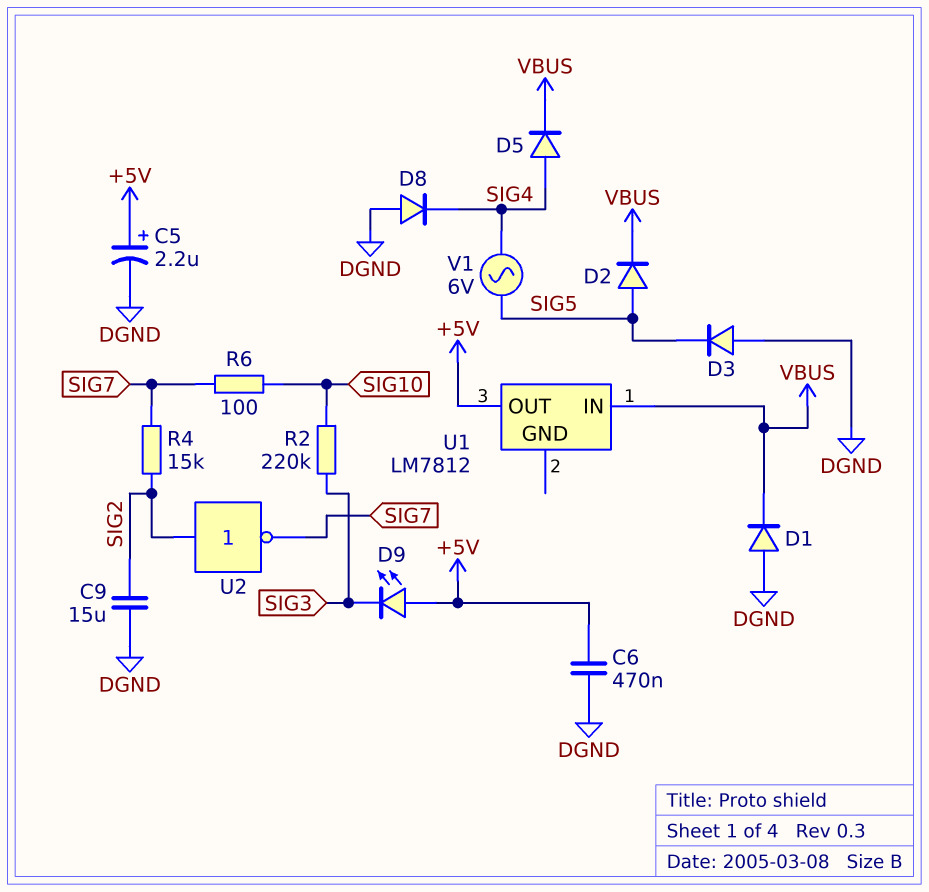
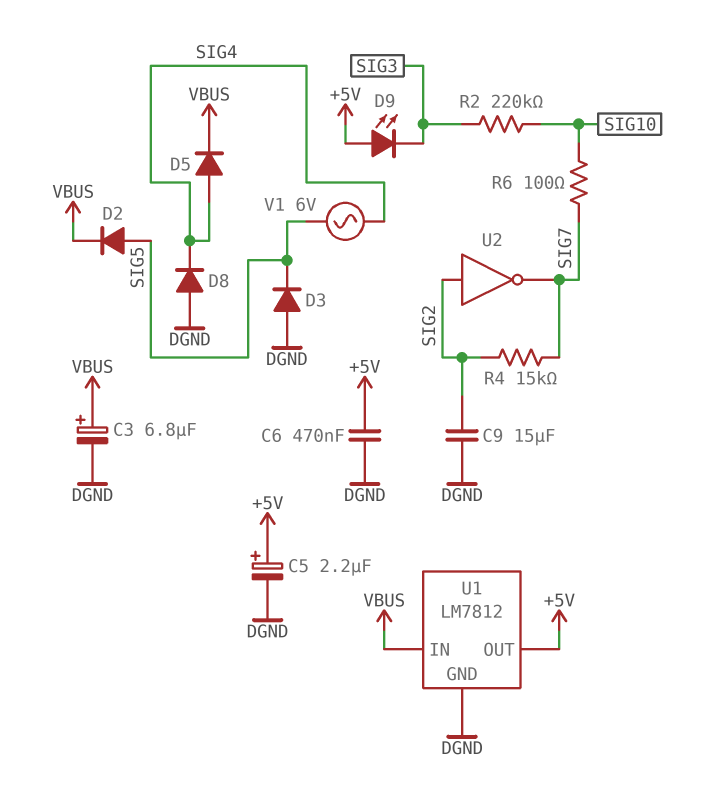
C3: none -> 6.8uF (plus VBUS, minus DGND)
D1: diode (A DGND, K VBUS) -> none
U1 pin GND: none -> DGND

